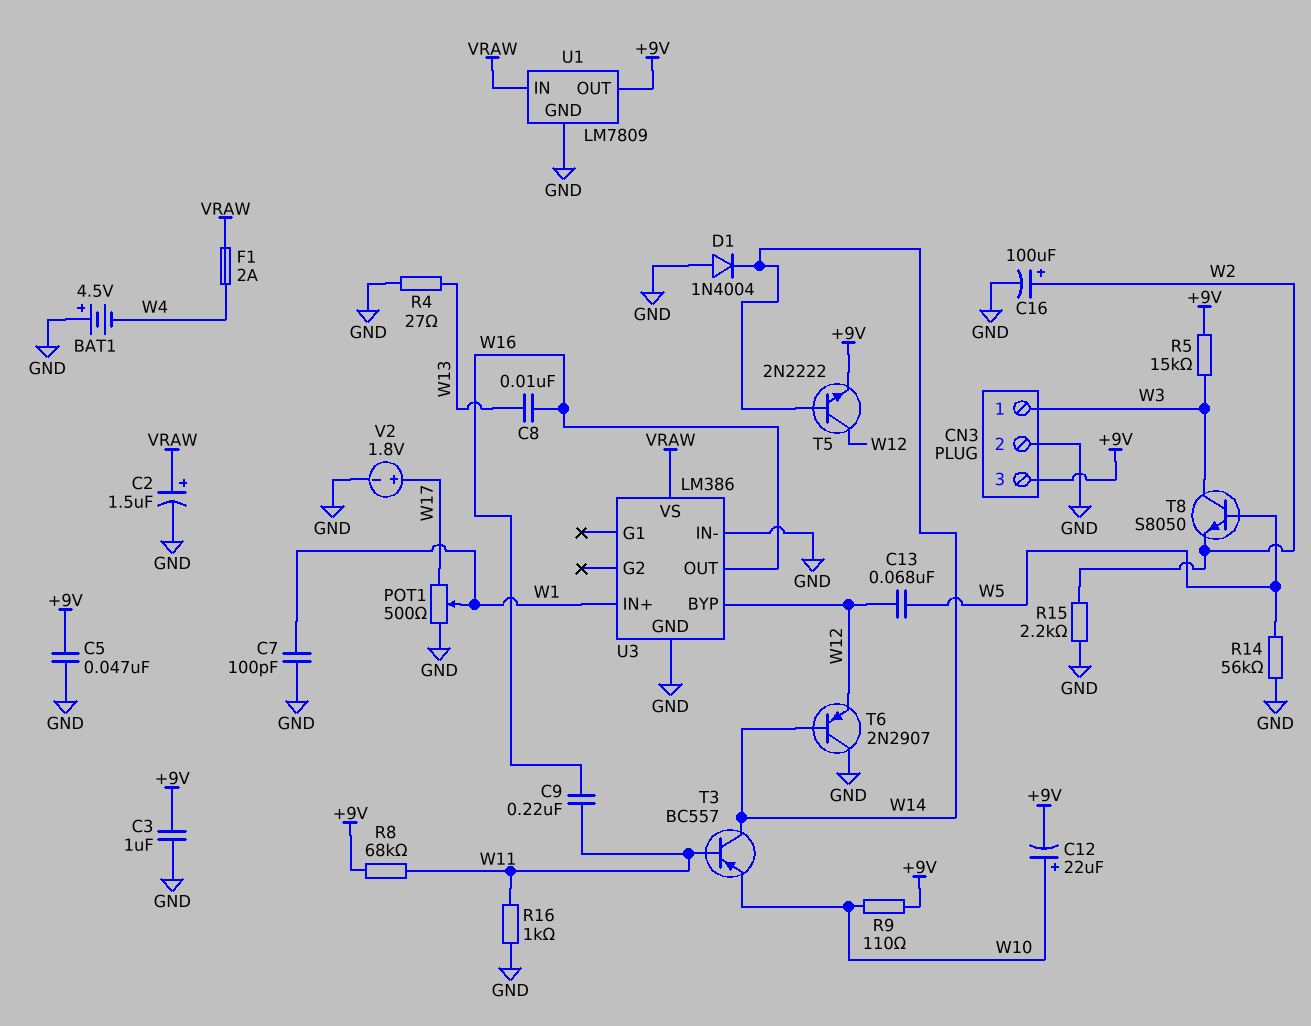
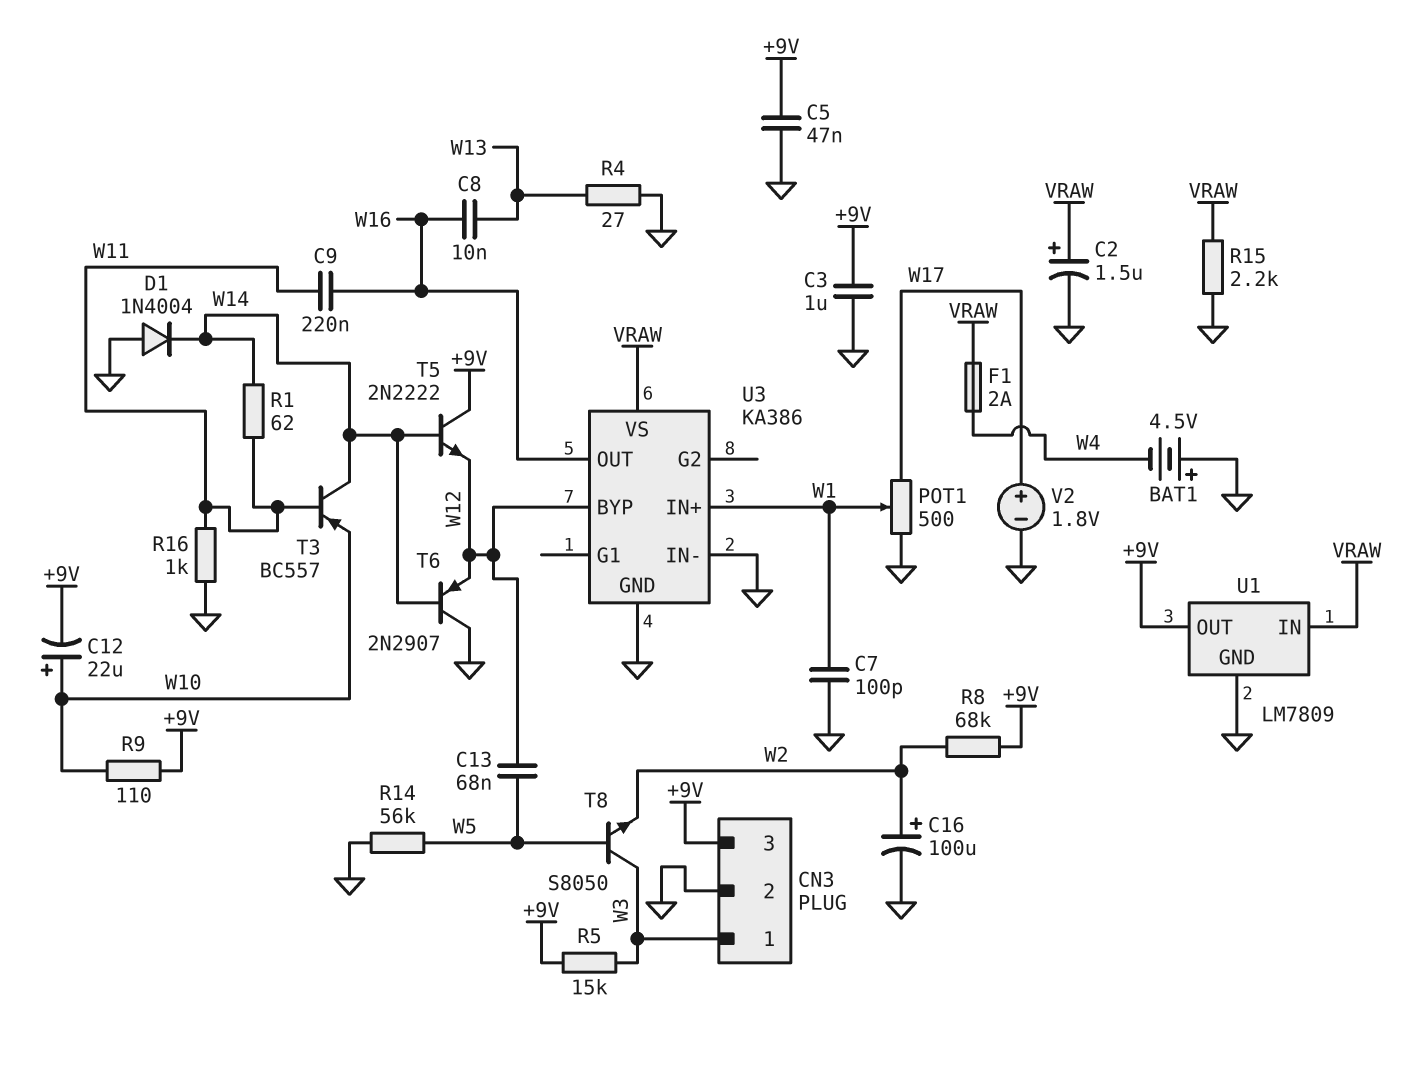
R1: none -> 62 (W11, W14)
R8: 68k (+9V, W11) -> 68k (+9V, W2)
R15: 2.2k (GND, W2) -> 2.2k (GND, VRAW)
T5: NPN 2N2222 (B W14, C W12, E +9V) -> NPN 2N2222 (B W14, C +9V, E W12)
U3: LM386 -> KA386

